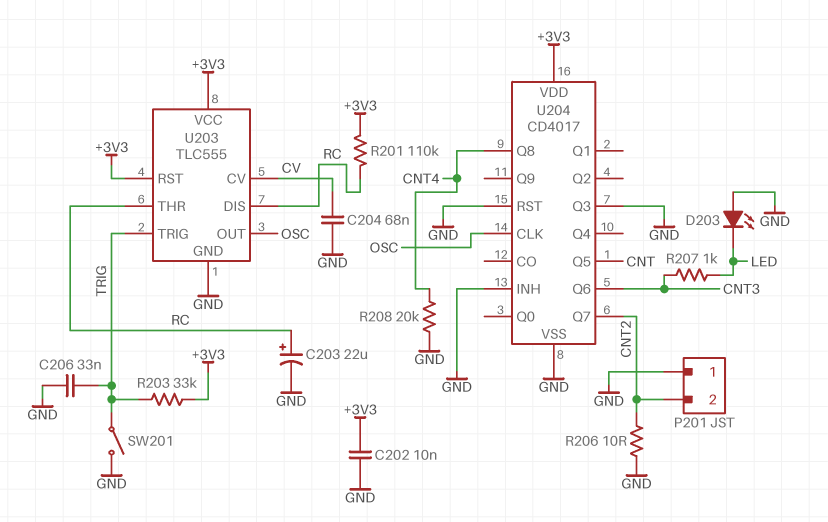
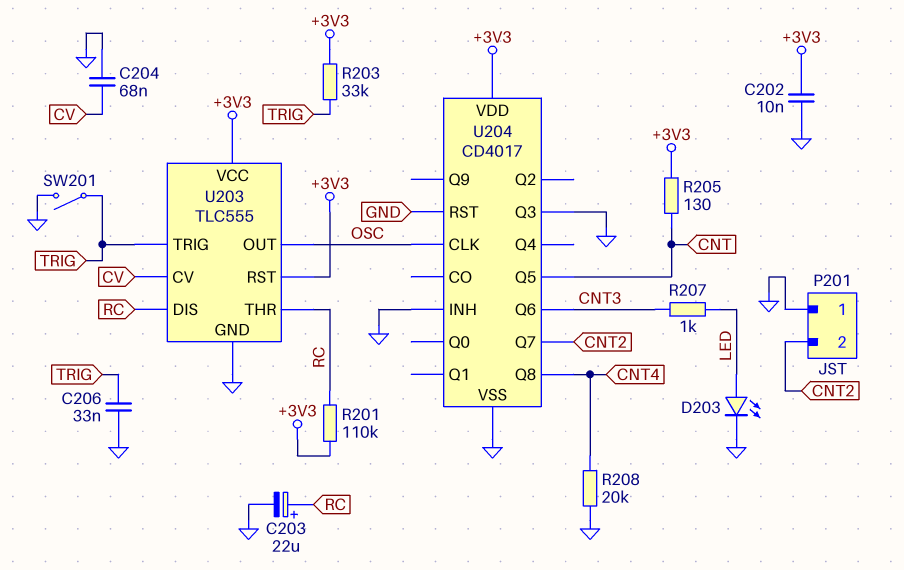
D203: LED (A GND, K LED) -> LED (A LED, K GND)
R205: none -> 130 (+3V3, CNT)
R206: 10 (CNT2, GND) -> none

